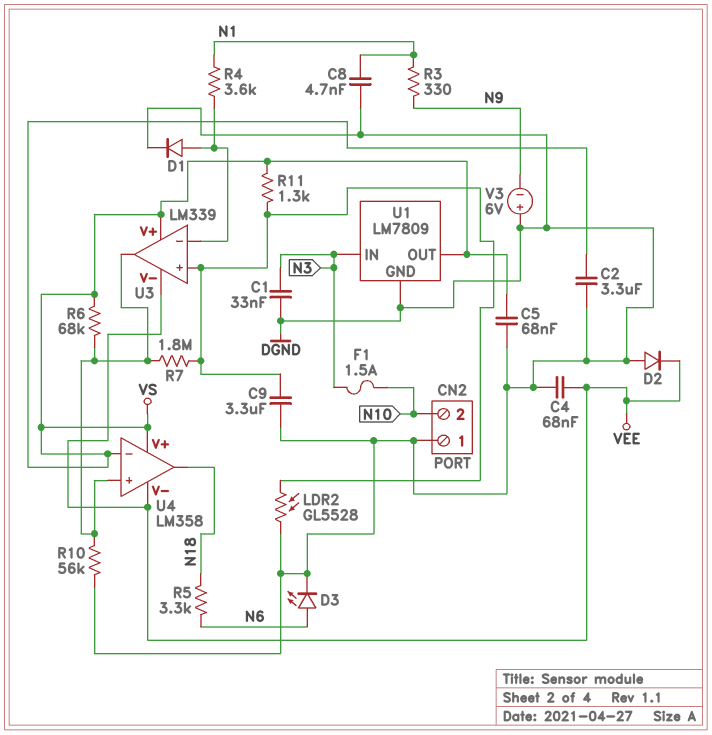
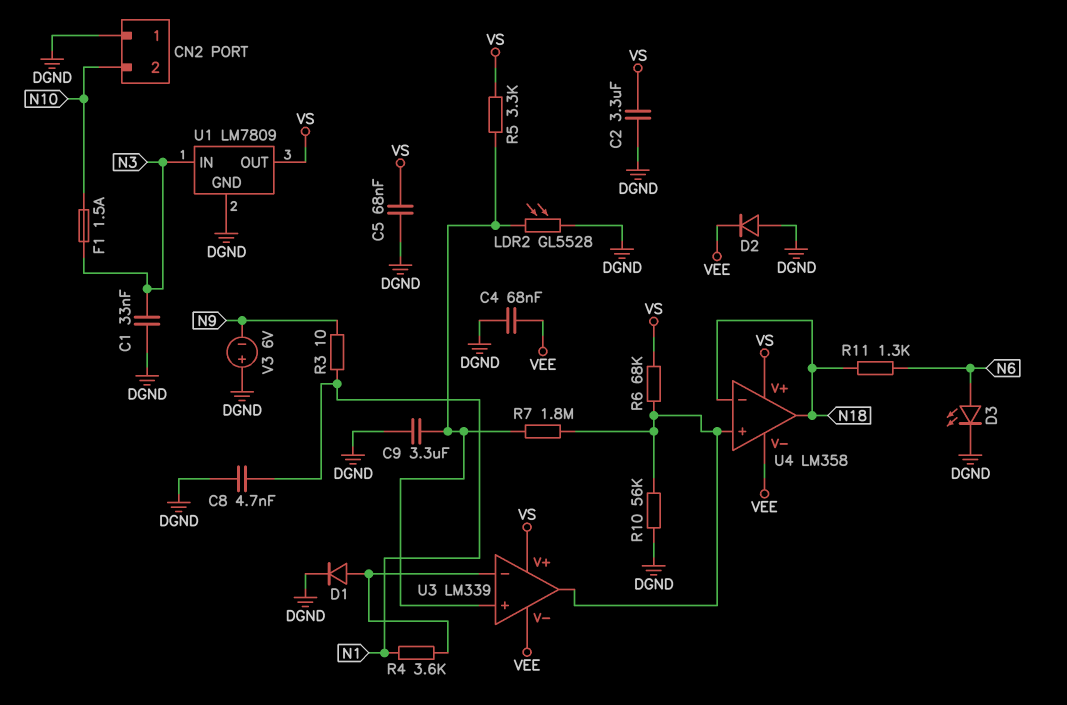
R3: 330 (N1, N9) -> 10 (N1, N9)
R5: 3.3k (N6, N18) -> 3.3k (U3/in+, VS)
R11: 1.3k (U3/in+, VS) -> 1.3k (N6, N18)
U4 pin in-: VS -> N18

